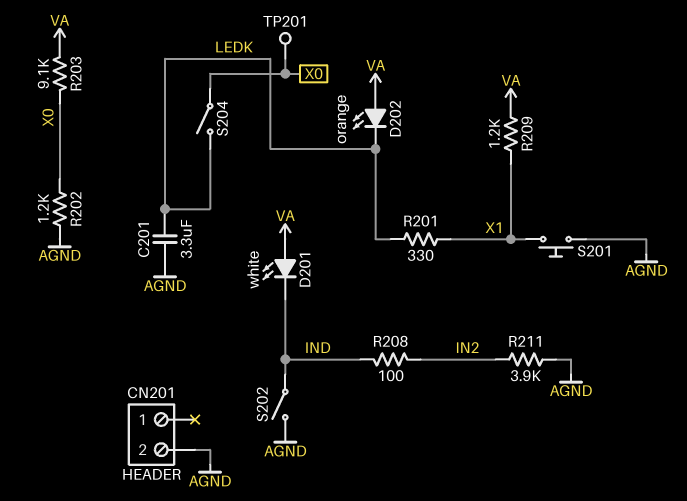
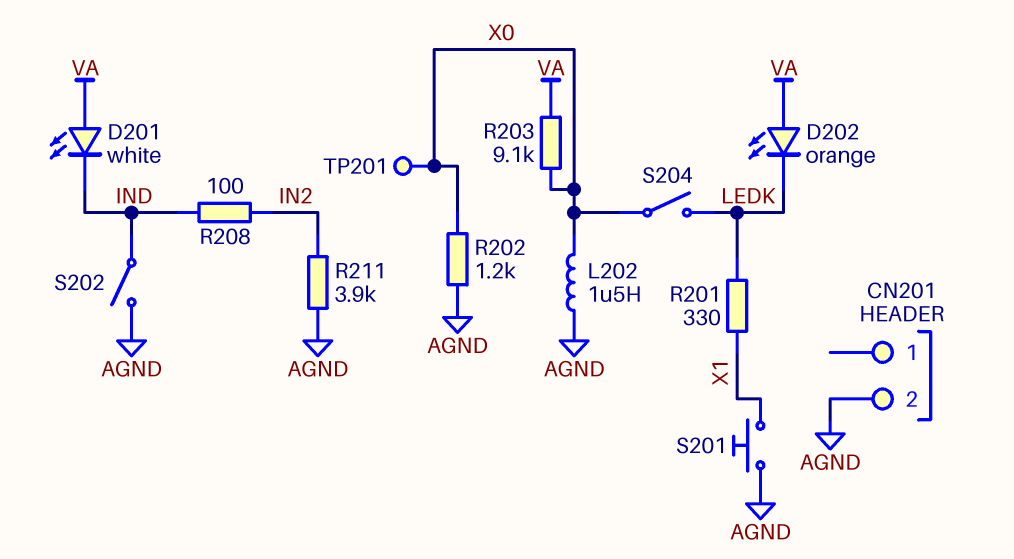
C201: 3.3uF (AGND, LEDK) -> none
L202: none -> 1.5uH (AGND, X0)
R209: 1.2k (VA, X1) -> none

